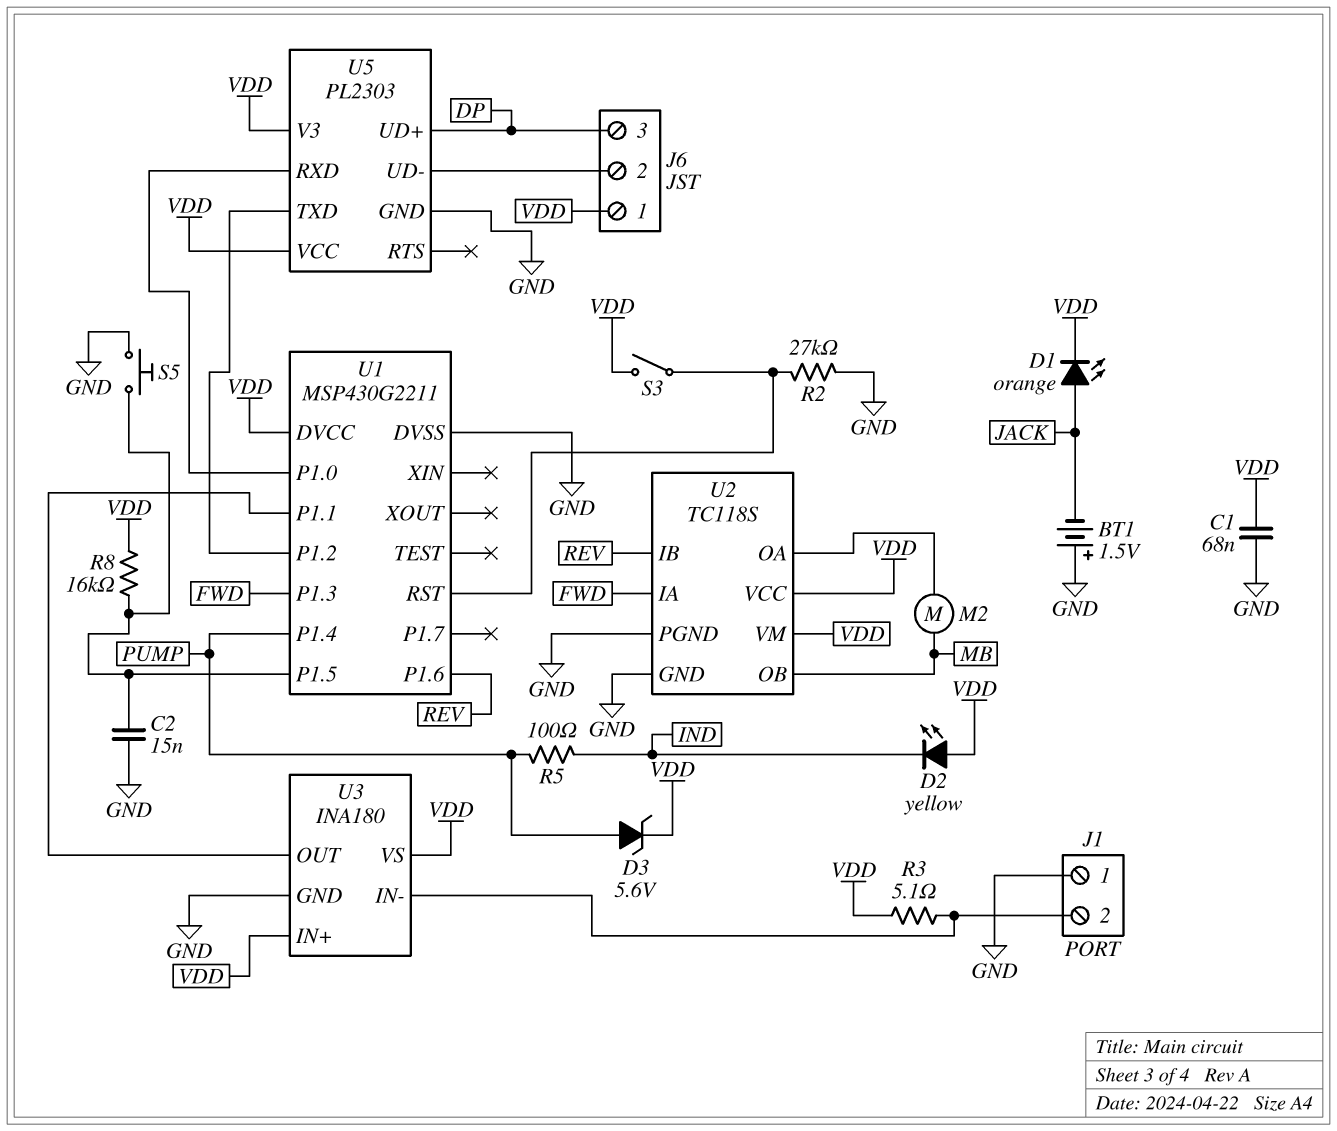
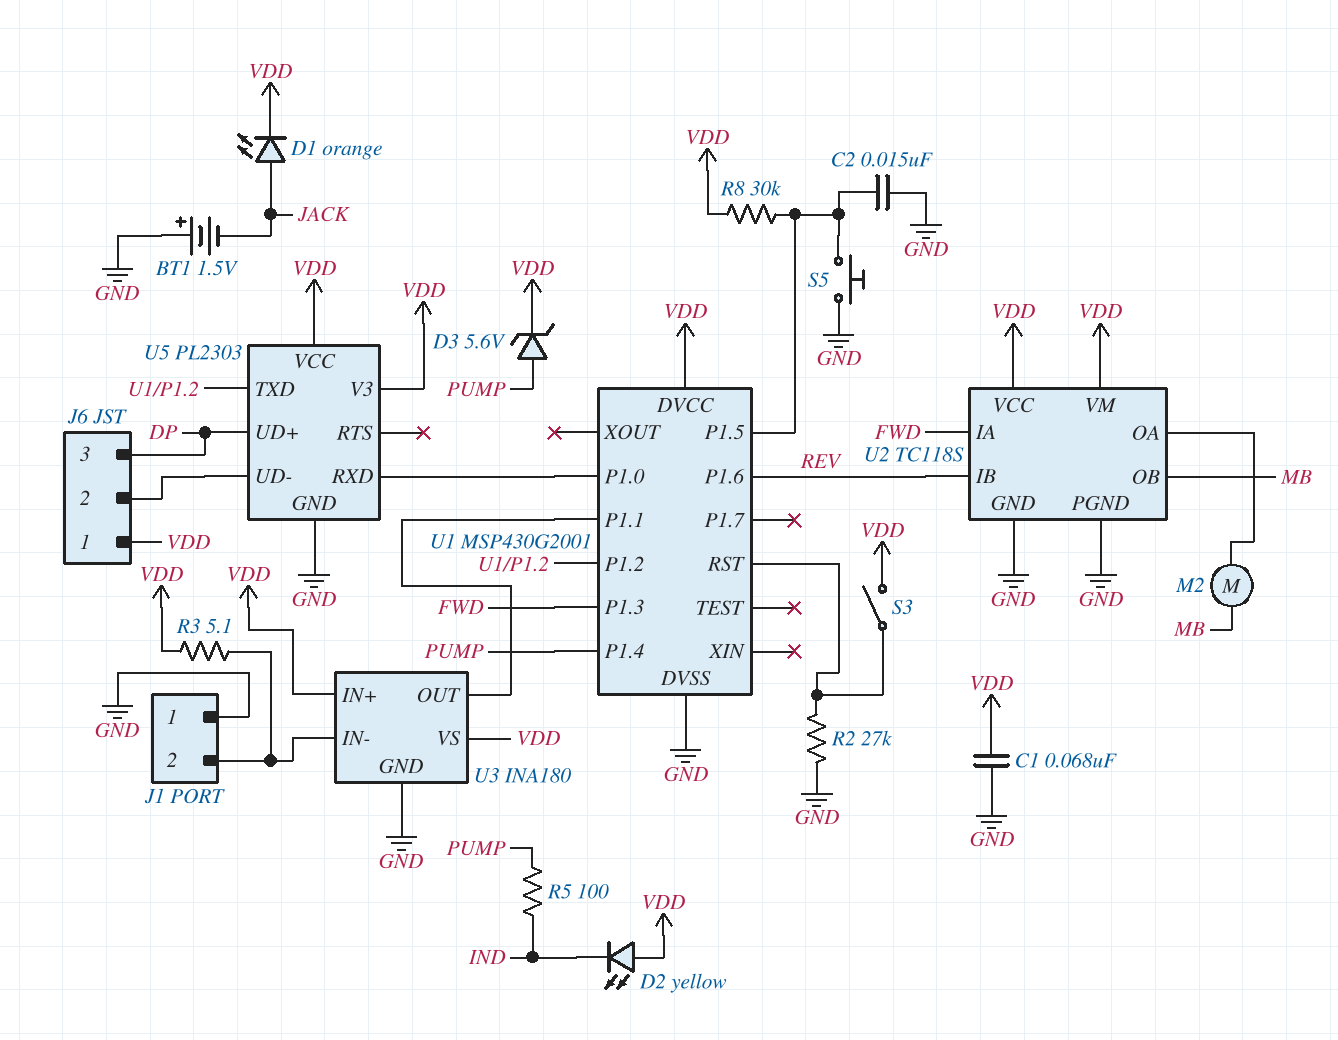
R8: 16k (U1/P1.5, VDD) -> 30k (U1/P1.5, VDD)
U1: MSP430G2211 -> MSP430G2001

